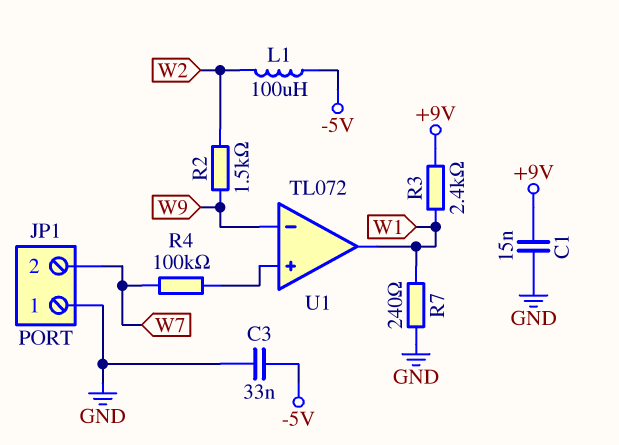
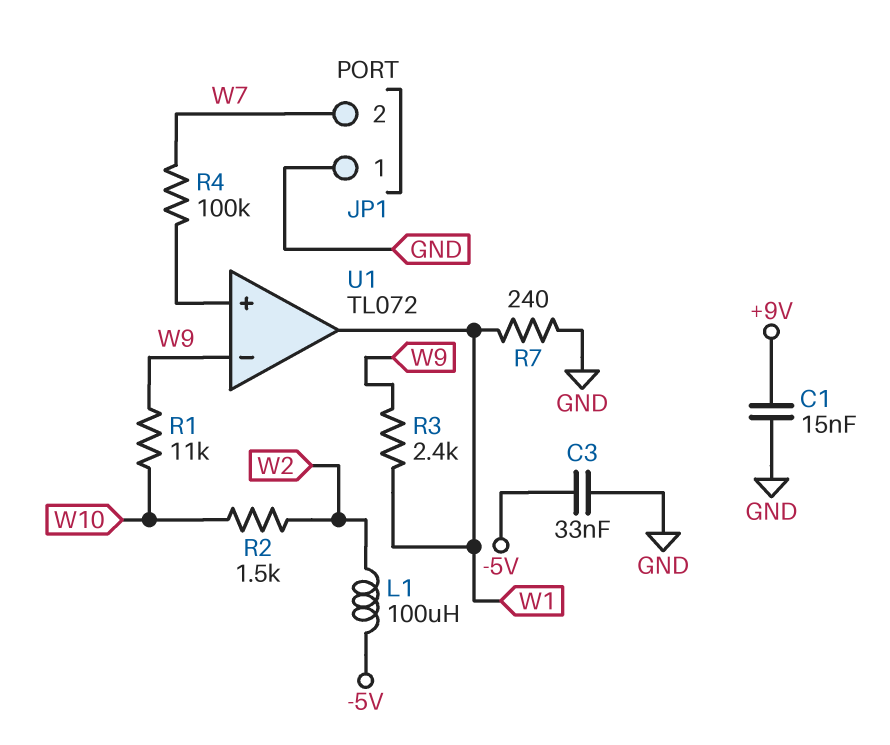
R1: none -> 11k (W9, W10)
R2: 1.5k (W2, W9) -> 1.5k (W2, W10)
R3: 2.4k (+9V, W1) -> 2.4k (W1, W9)

